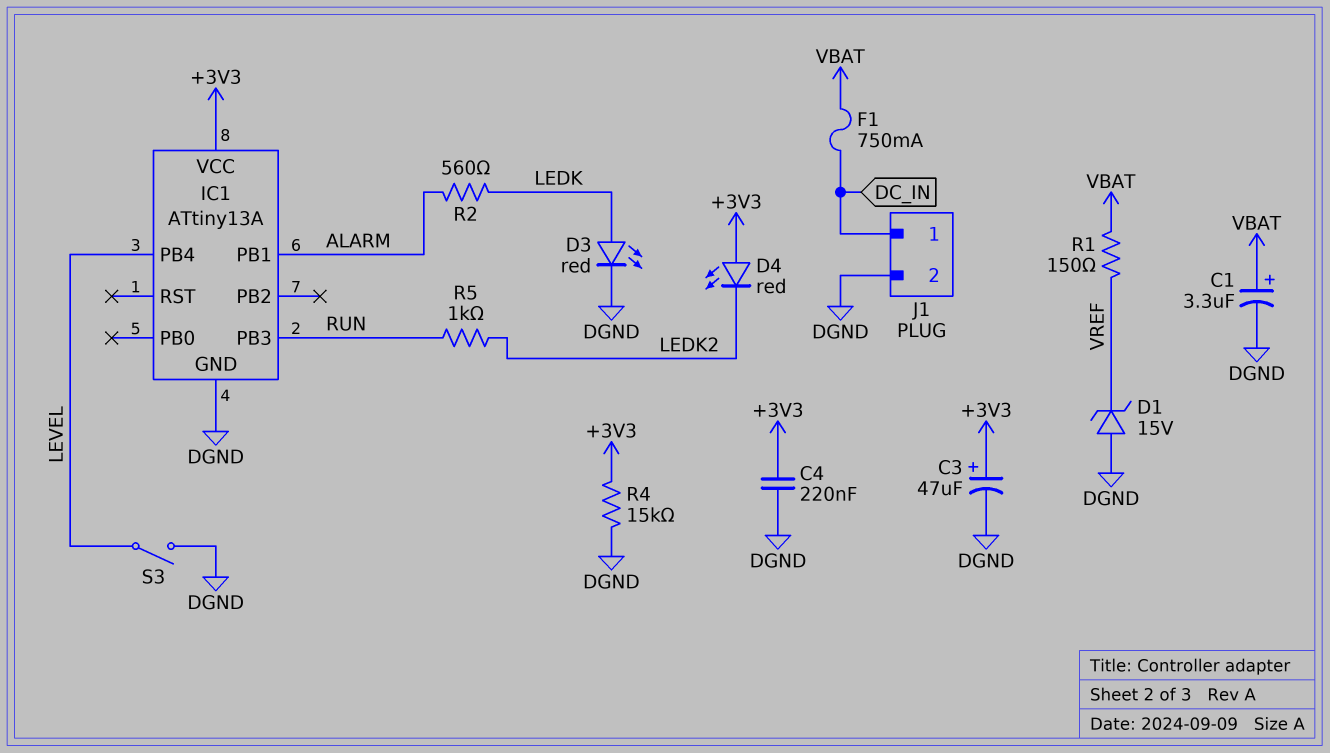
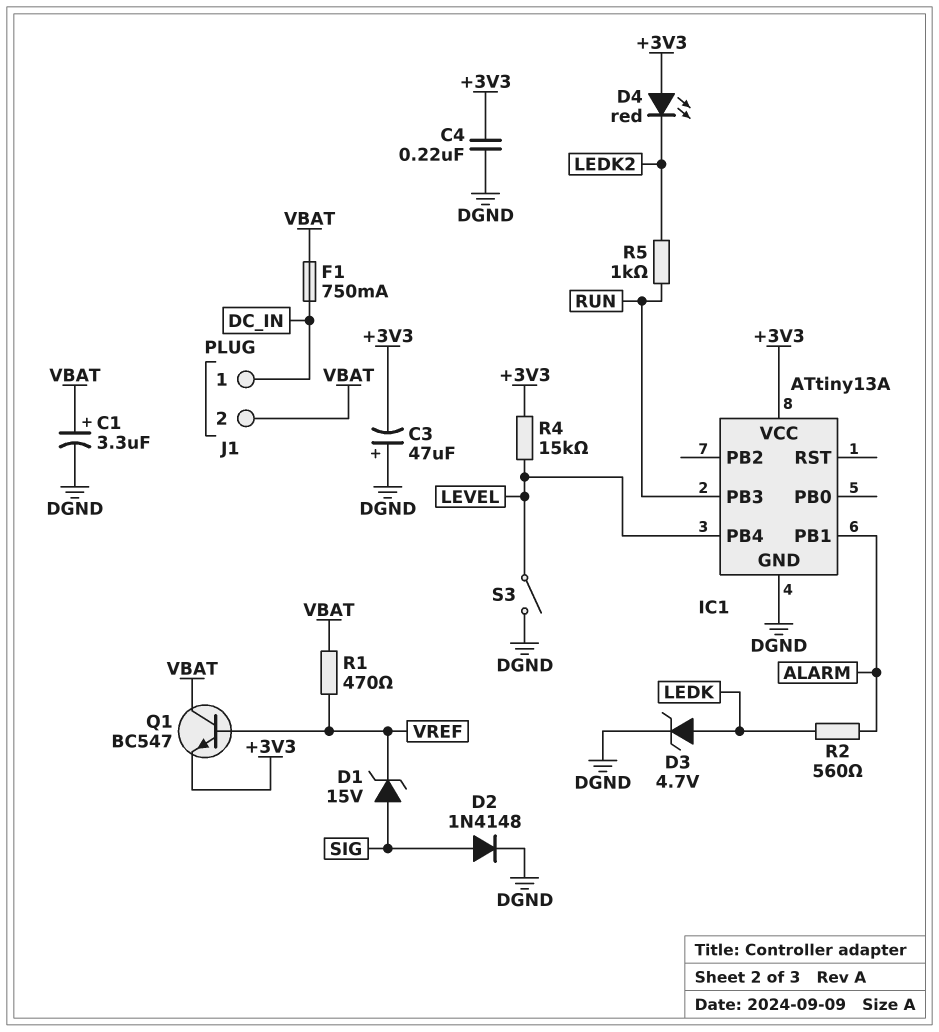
C3: 47uF (plus +3V3, minus DGND) -> 47uF (plus DGND, minus +3V3)
D1: zener 15V (A DGND, K VREF) -> zener 15V (A SIG, K VREF)
D2: none -> diode 1N4148 (A SIG, K DGND)
D3: LED red (A LEDK, K DGND) -> zener 4.7V (A LEDK, K DGND)
J1 pin 2: DGND -> VBAT
Q1: none -> NPN BC547 (B VREF, C VBAT, E +3V3)
R1: 150 (VBAT, VREF) -> 470 (VBAT, VREF)
R4: 15k (+3V3, DGND) -> 15k (+3V3, LEVEL)

